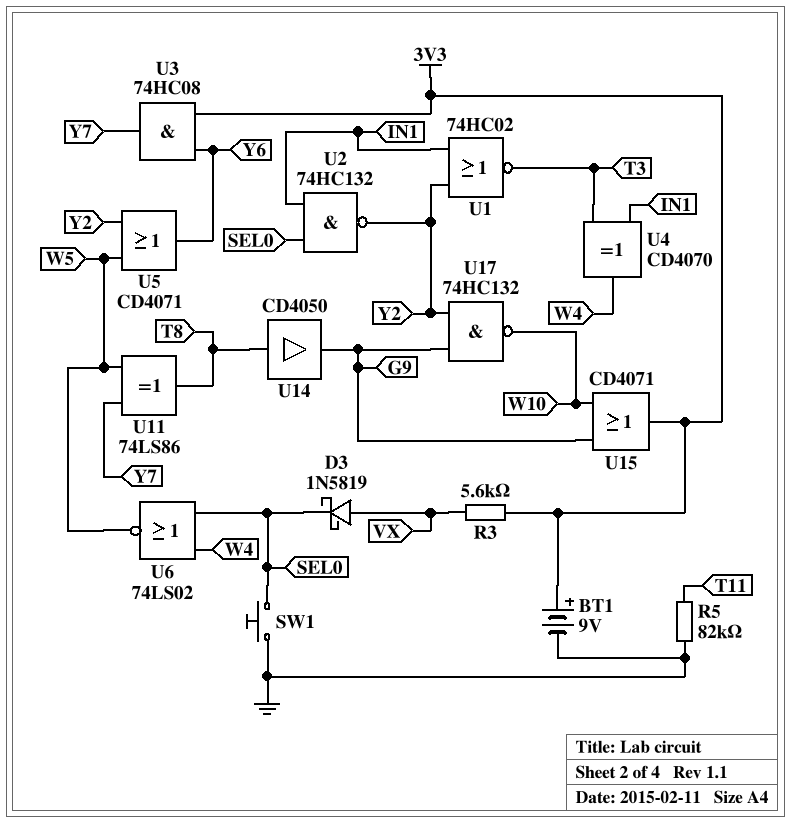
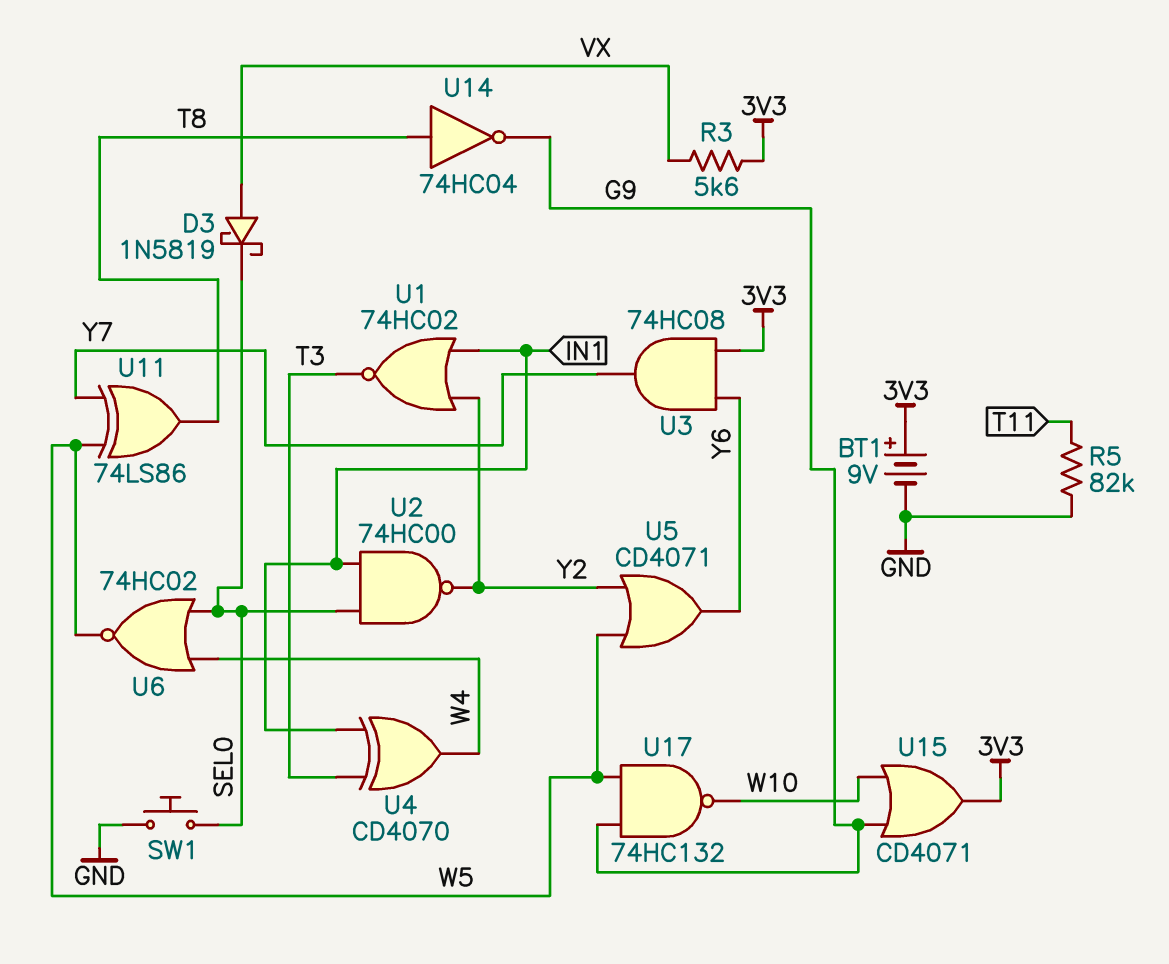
U2: NAND 74HC132 (in IN1, in SEL0, out Y2) -> NAND 74HC00 (in IN1, in SEL0, out Y2)
U6: NOR 74LS02 (in SEL0, in W4, out W5) -> NOR 74HC02 (in SEL0, in W4, out W5)
U14: buffer CD4050 (in T8, out G9) -> NOT 74HC04 (in T8, out G9)
U17: NAND 74HC132 (in G9, in Y2, out W10) -> NAND 74HC132 (in G9, in W5, out W10)

